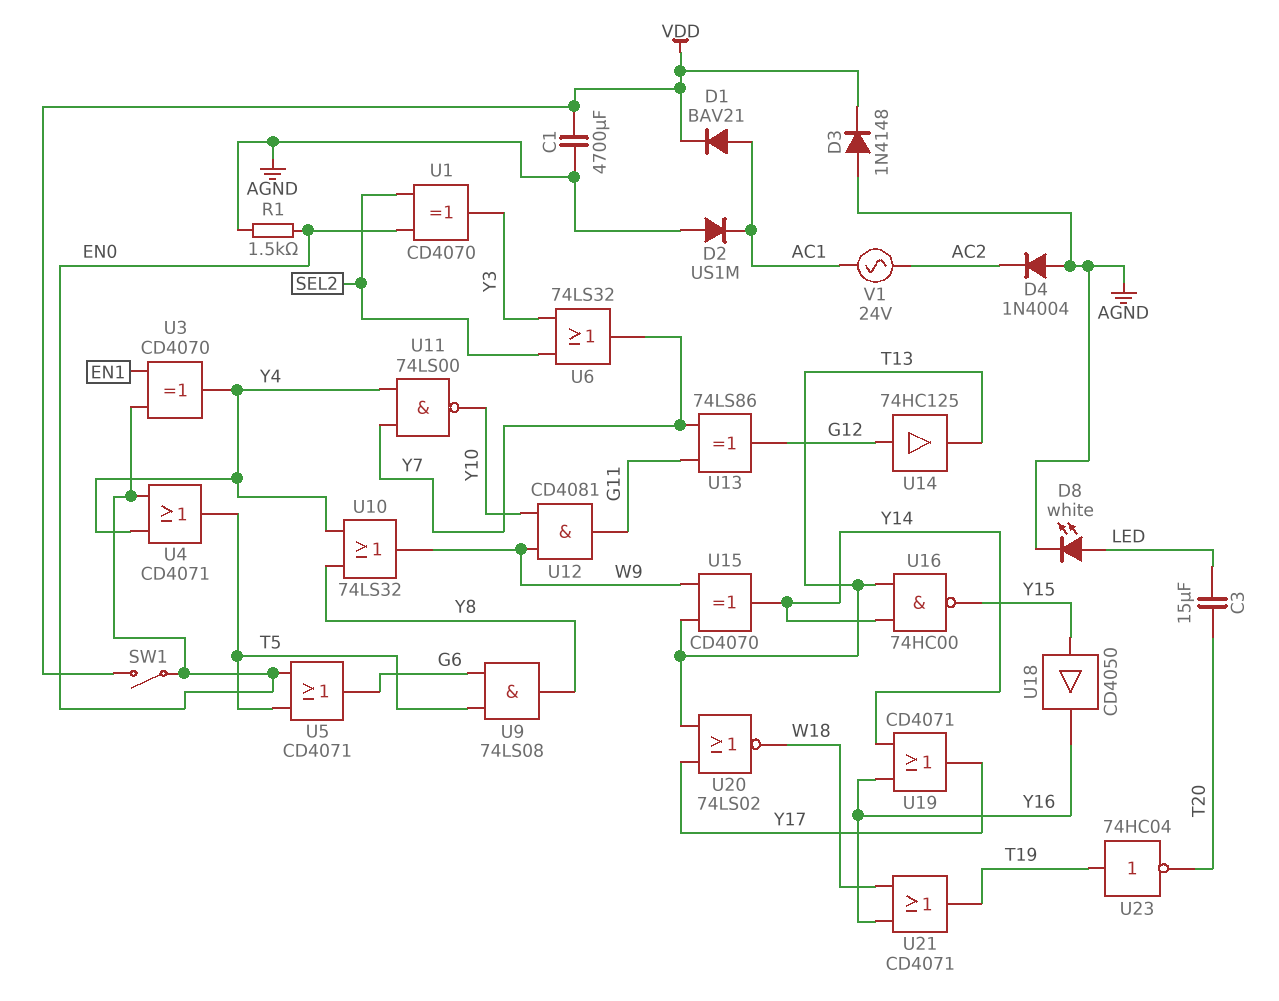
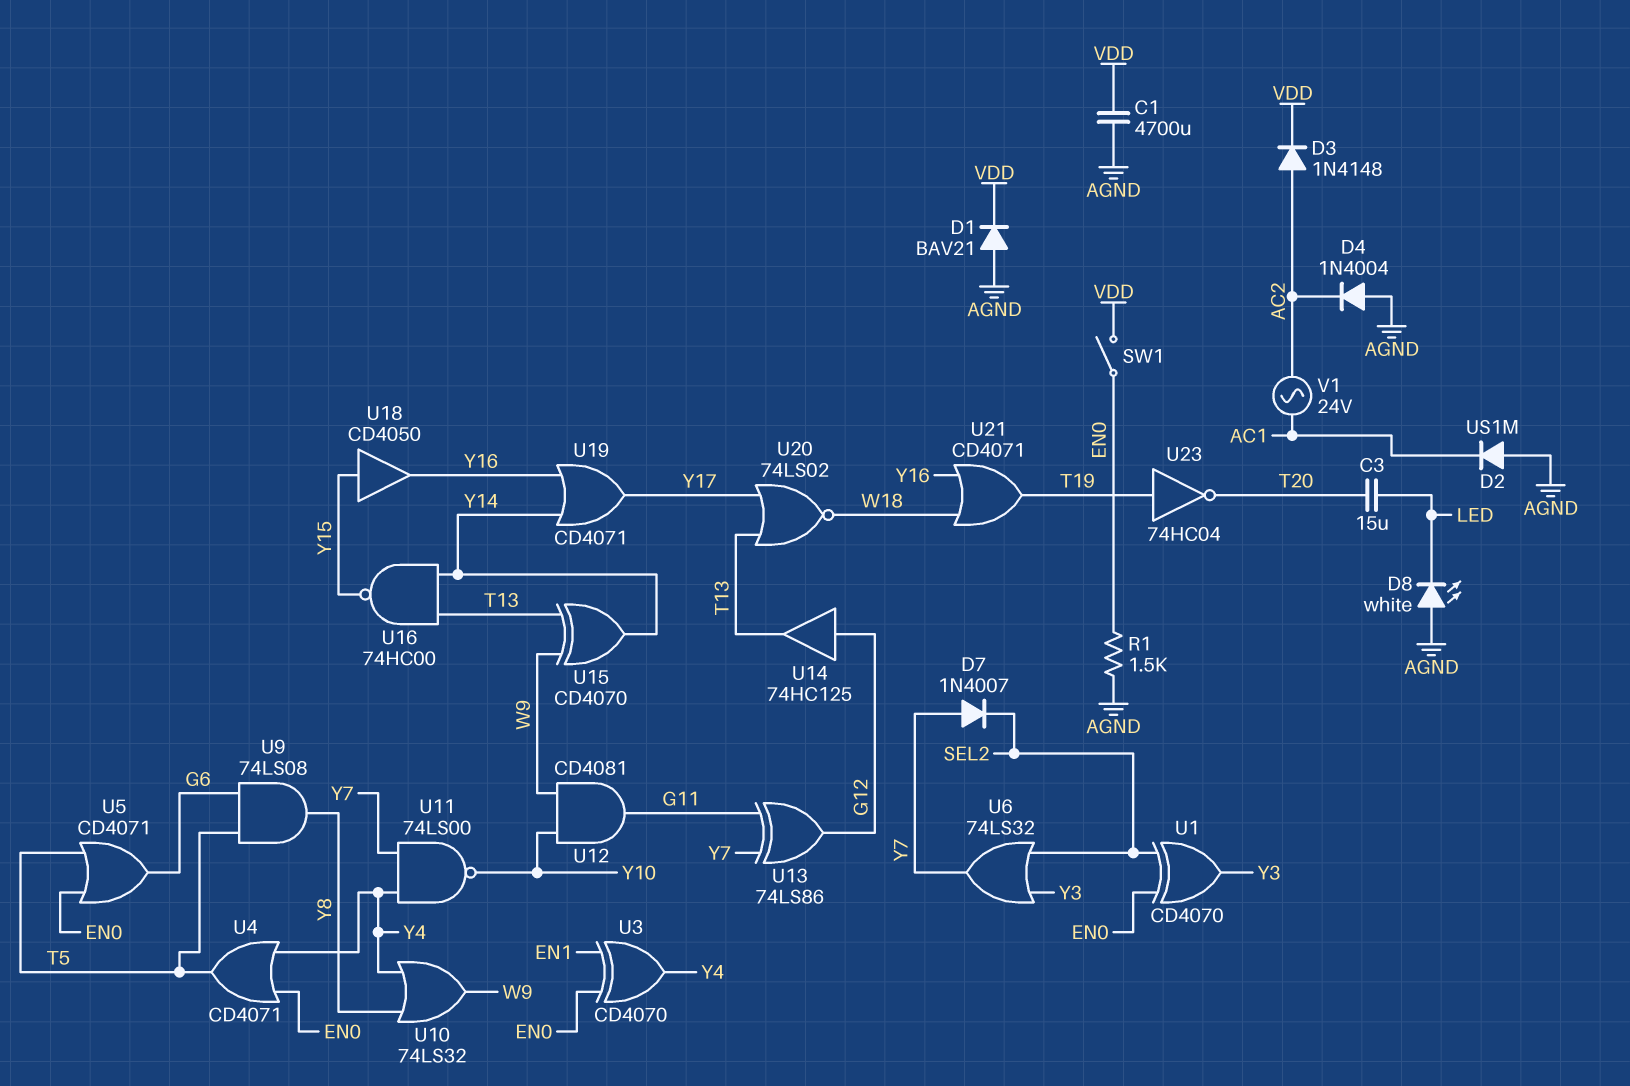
D1: diode BAV21 (A AC1, K VDD) -> diode BAV21 (A AGND, K VDD)
D3: diode 1N4148 (A AGND, K VDD) -> diode 1N4148 (A AC2, K VDD)
D7: none -> diode 1N4007 (A Y7, K SEL2)
D8: LED white (A LED, K AGND) -> LED white (A AGND, K LED)

